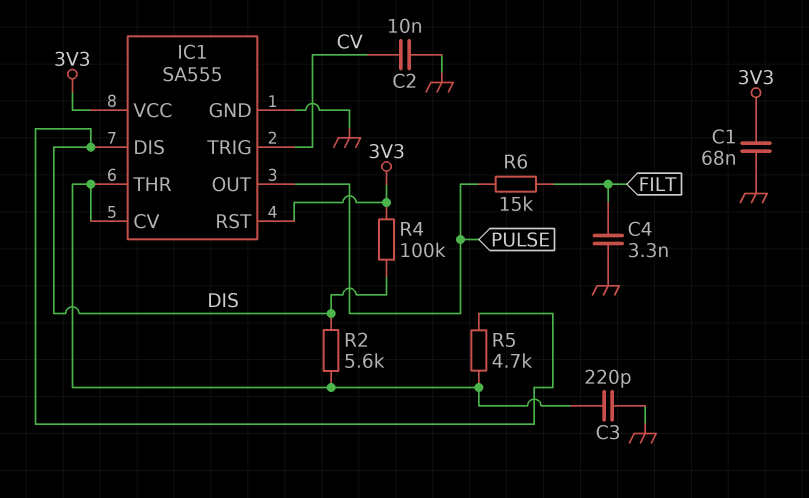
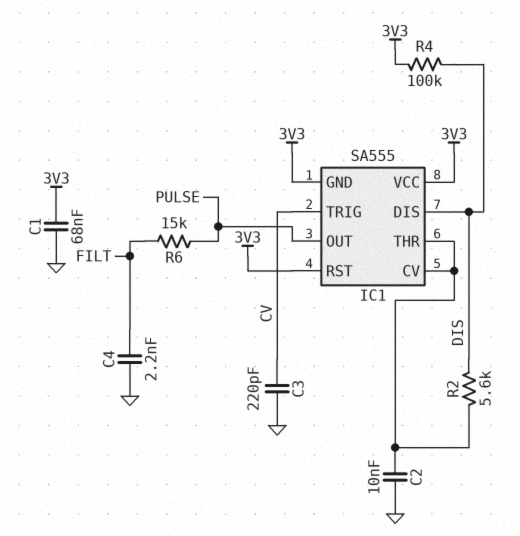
C2: 10nF (CV, GND) -> 10nF (GND, IC1/CV)
C3: 220pF (GND, IC1/CV) -> 220pF (CV, GND)
C4: 3.3nF (FILT, GND) -> 2.2nF (FILT, GND)
IC1 pin GND: GND -> 3V3
R5: 4.7k (DIS, IC1/CV) -> none

